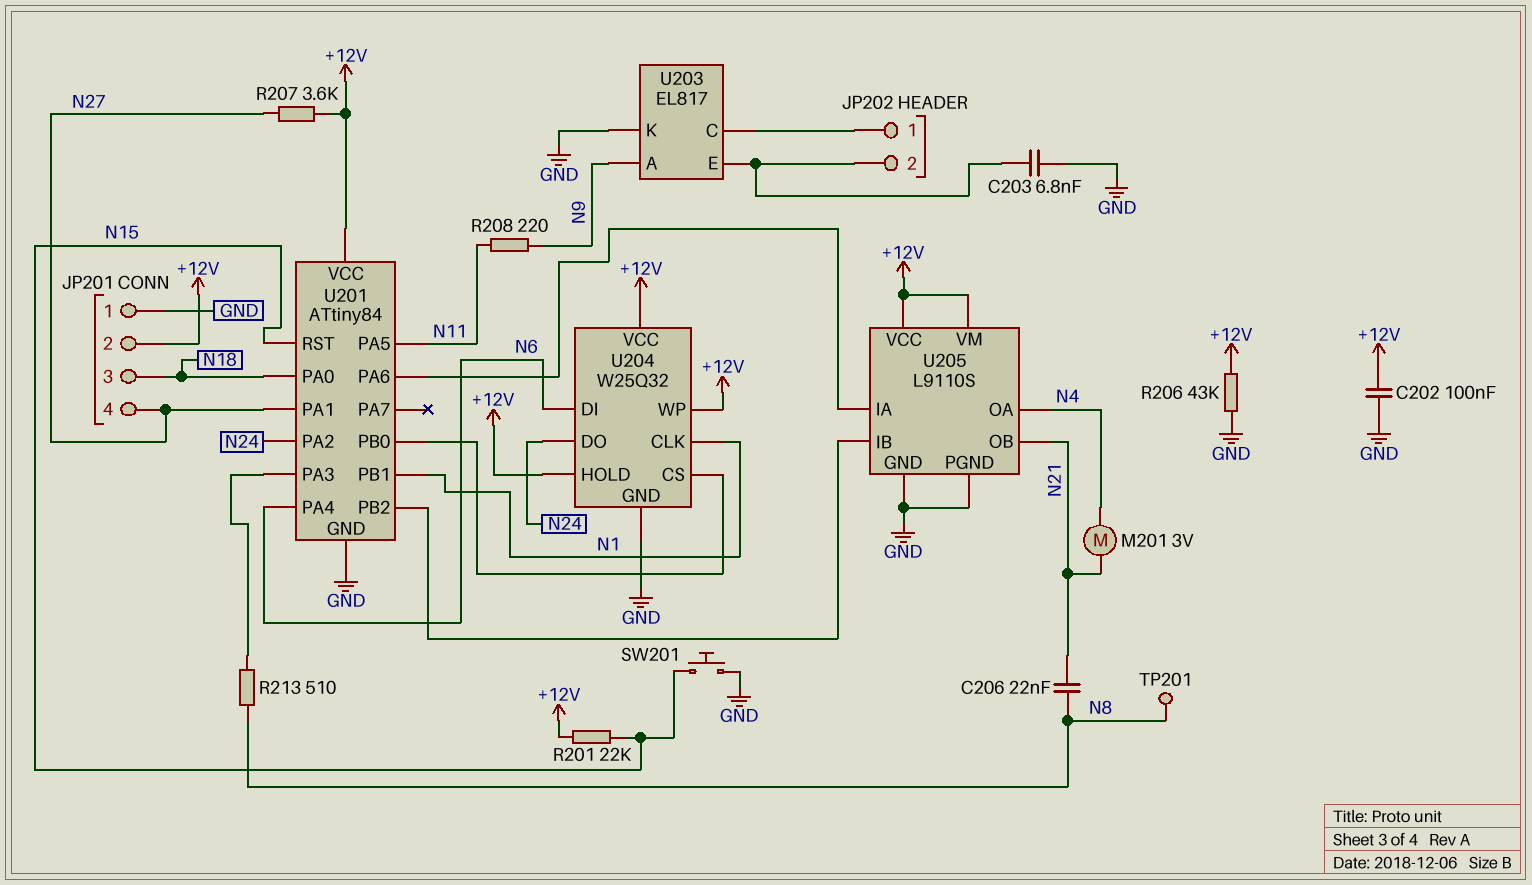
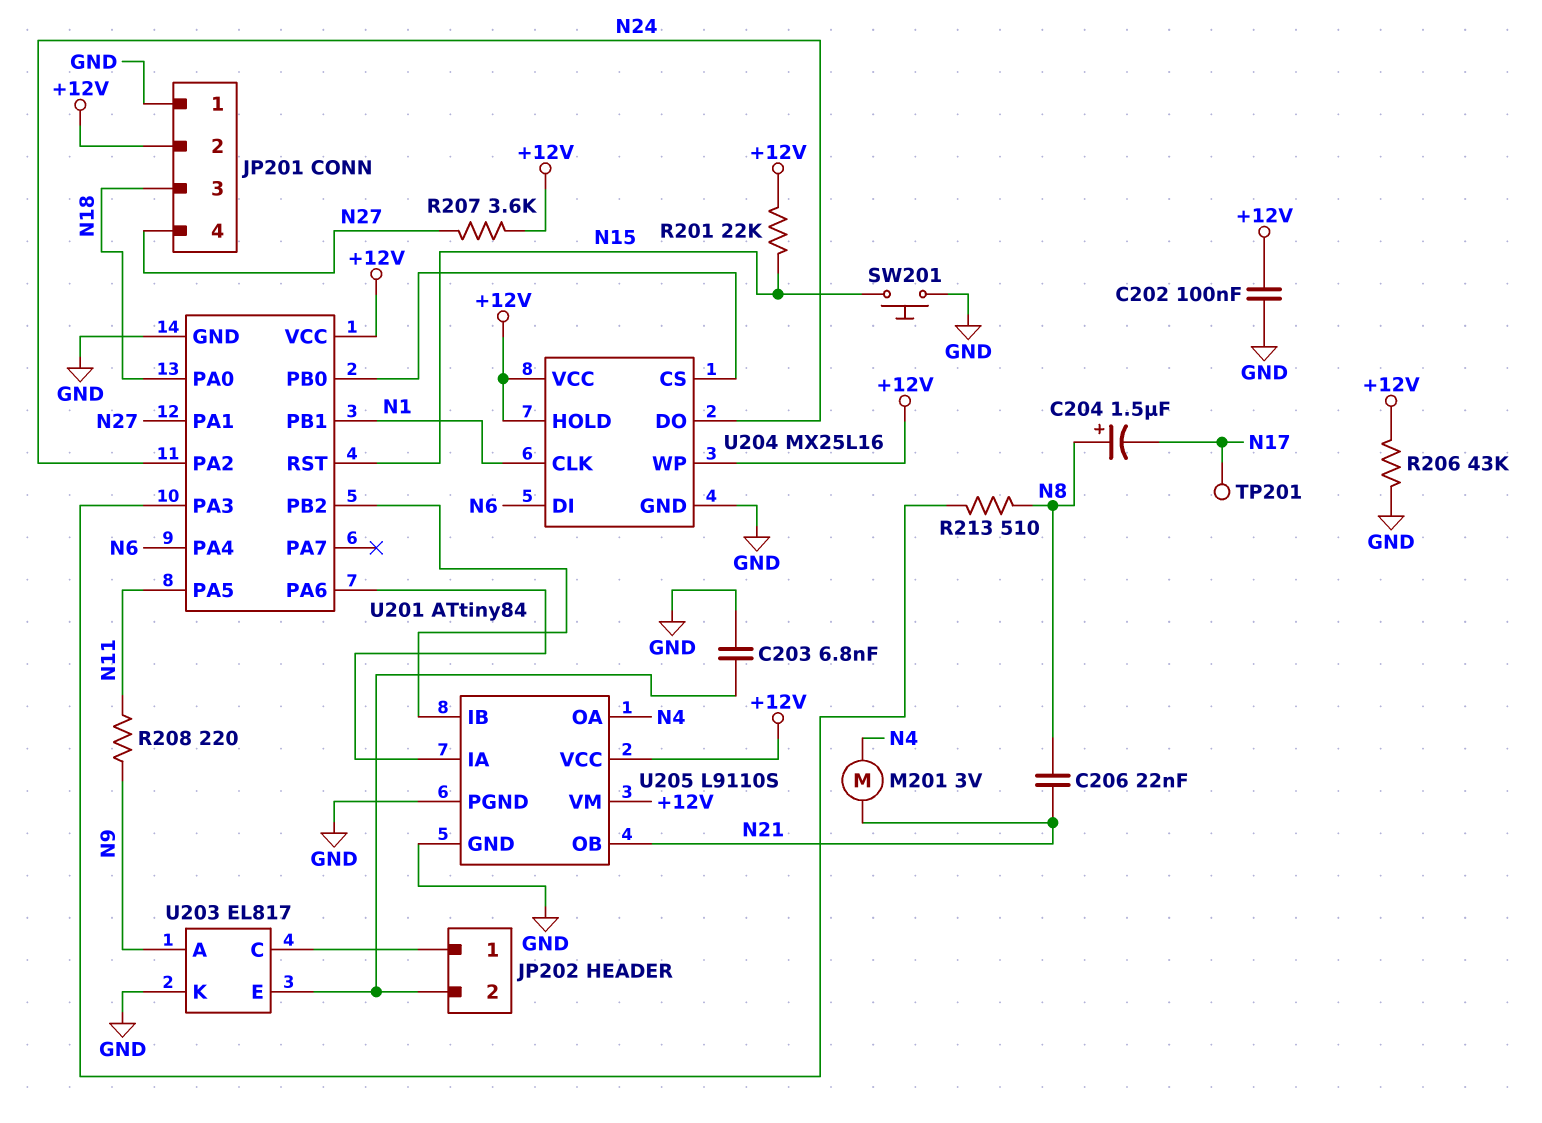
C204: none -> 1.5uF (plus N8, minus N17)
TP201: test point (N8) -> test point (N17)
U204: W25Q32 -> MX25L16

